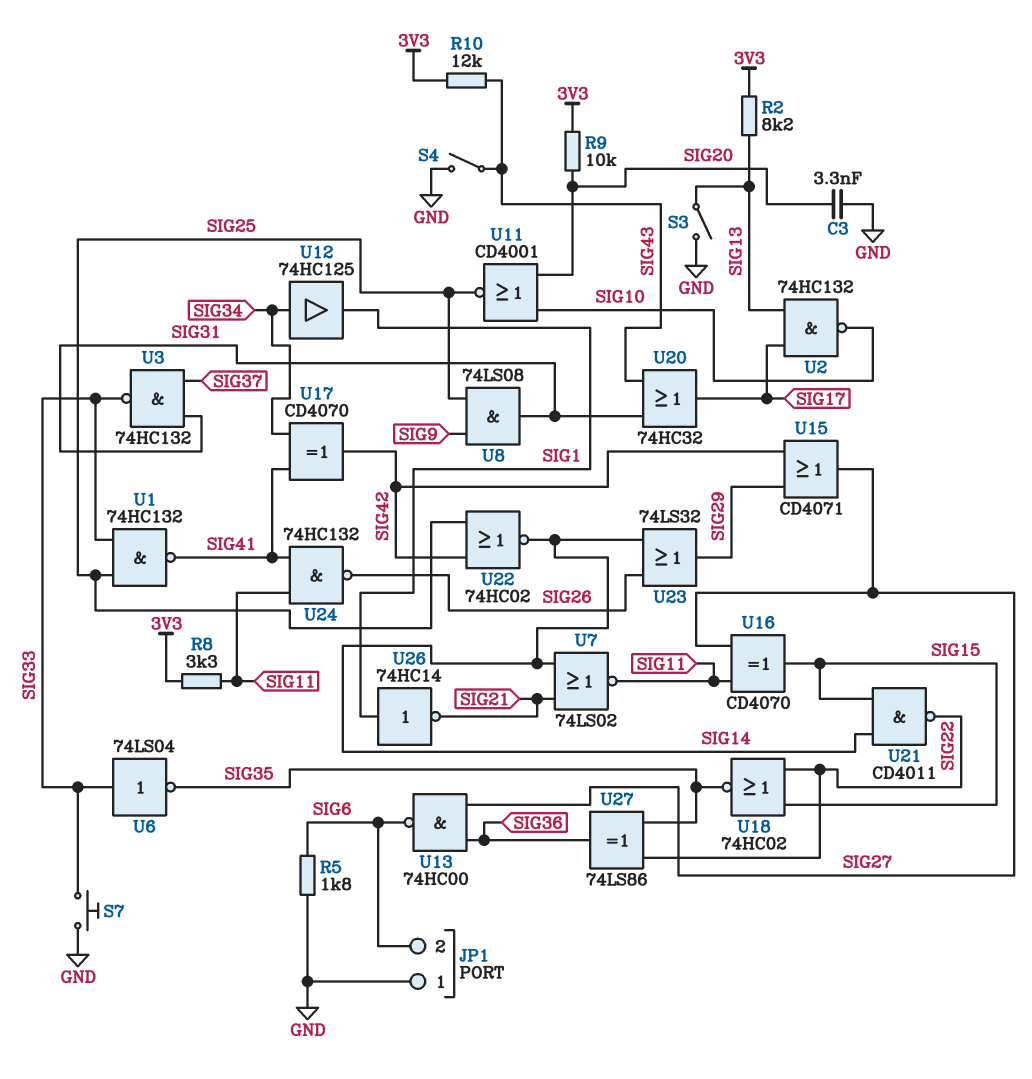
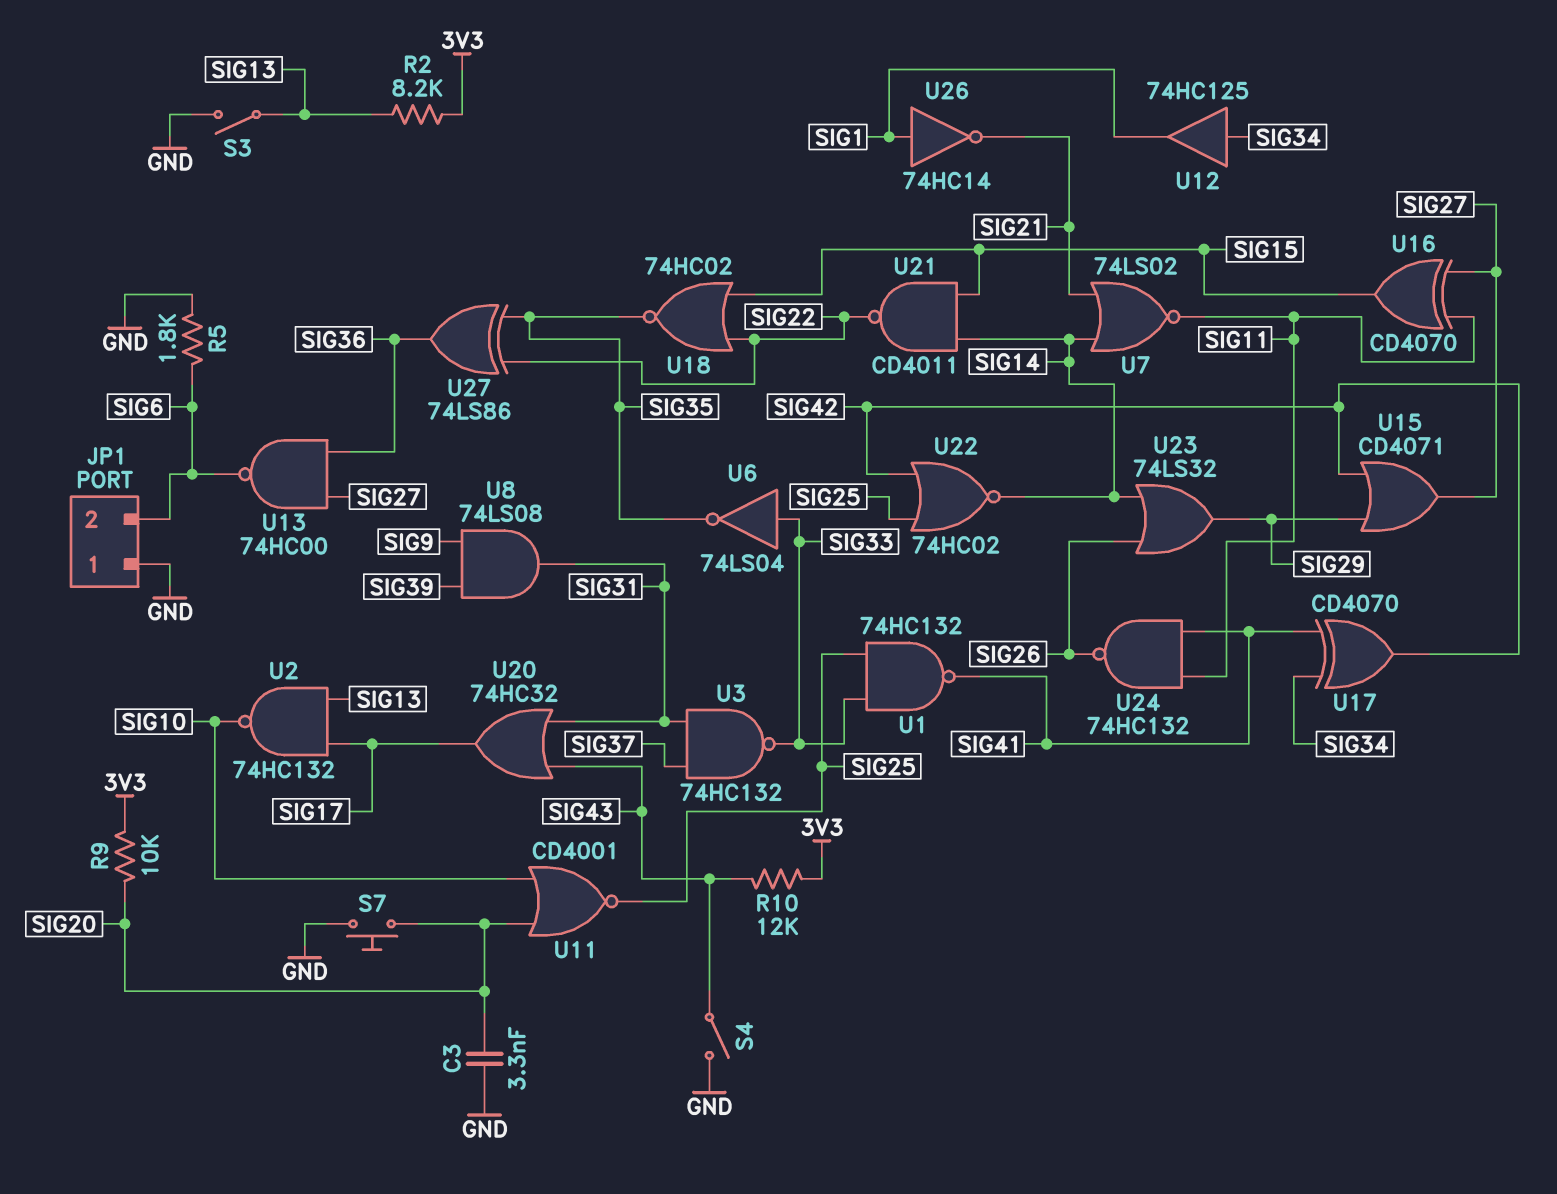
R8: 3.3k (3V3, SIG11) -> none
S7: button (GND, SIG33) -> button (GND, SIG20)
U8: AND 74LS08 (in SIG9, in SIG25, out SIG31) -> AND 74LS08 (in SIG9, in SIG39, out SIG31)

